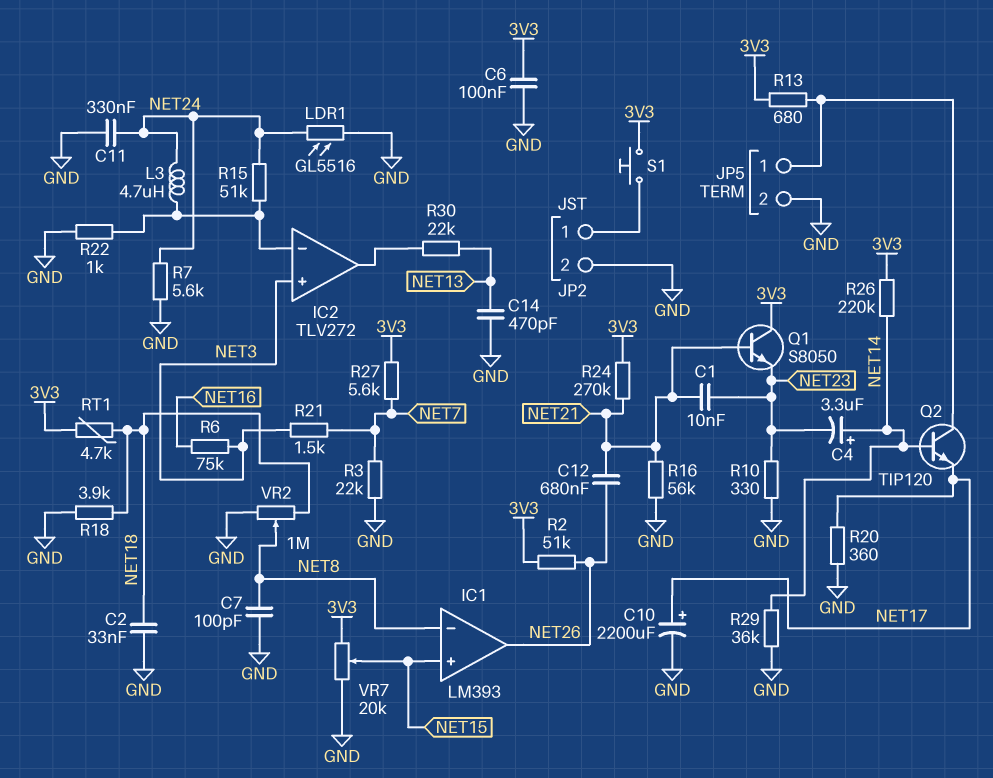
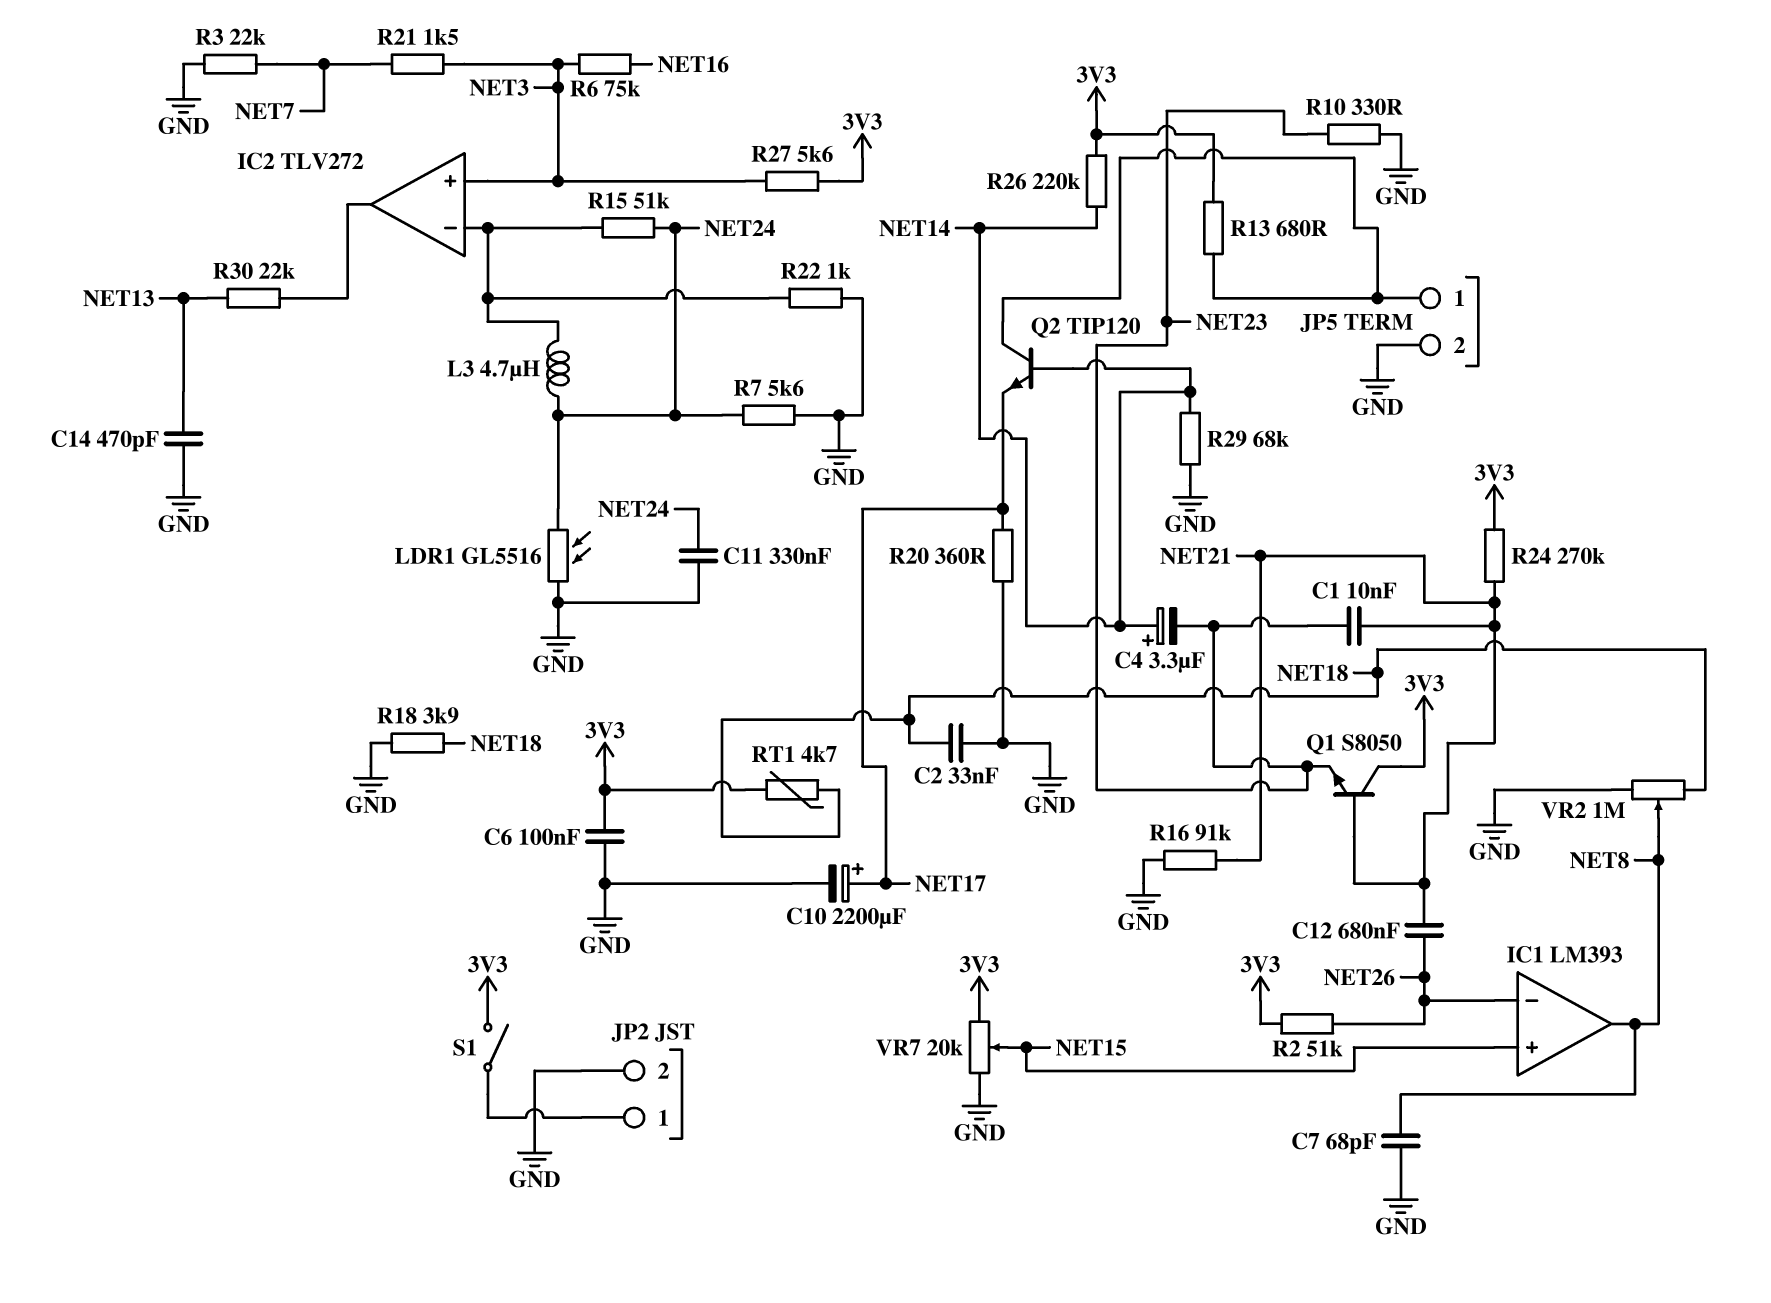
C7: 100pF (GND, NET8) -> 68pF (GND, NET8)
IC1 pin in-: NET8 -> NET26
IC1 pin out: NET26 -> NET8
R16: 56k (GND, NET21) -> 91k (GND, NET21)
R27: 5.6k (3V3, NET7) -> 5.6k (3V3, NET3)
R29: 36k (GND, NET14) -> 68k (GND, NET14)
S1: button (3V3, JP2/1) -> switch (3V3, JP2/1)

